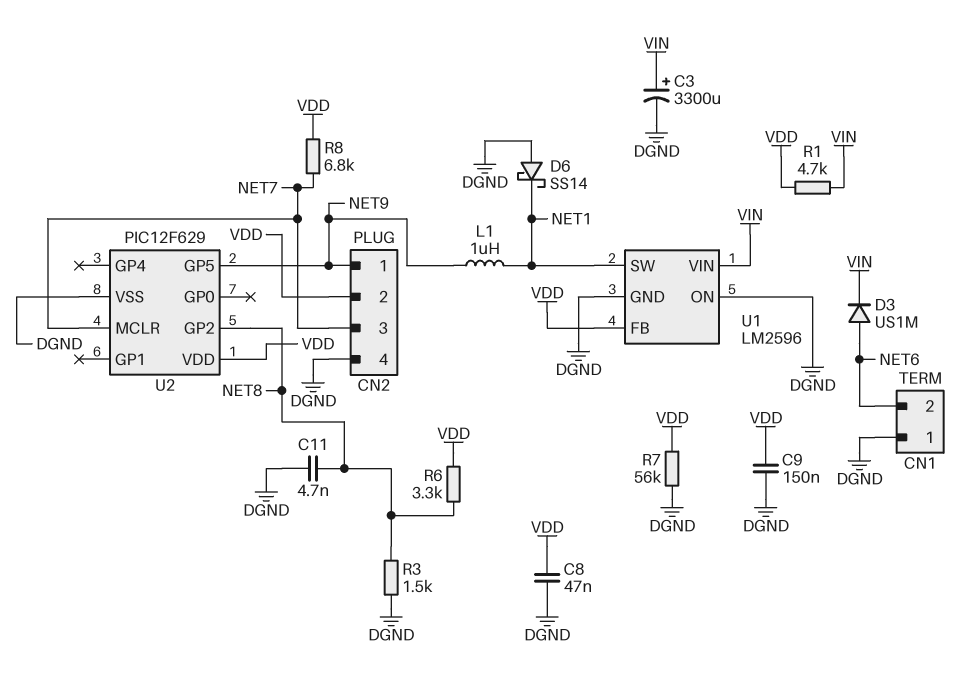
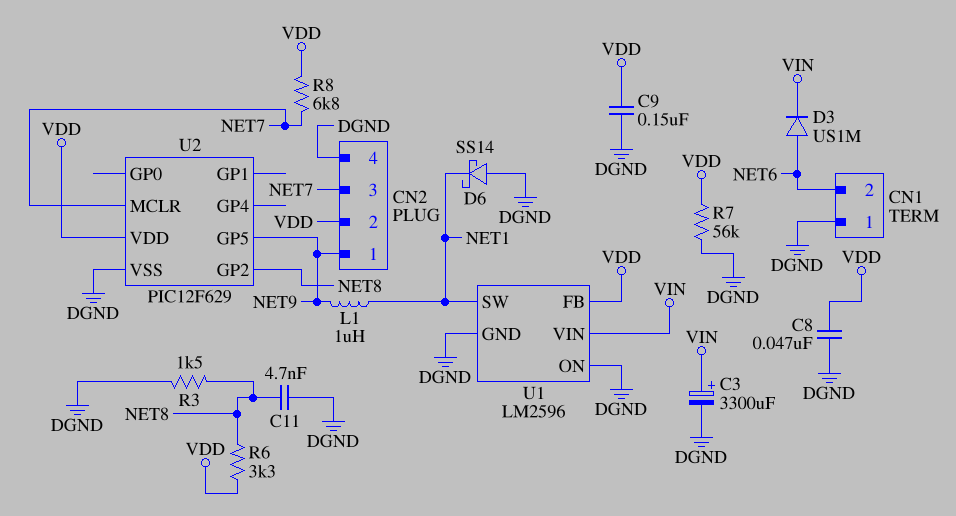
R1: 4.7k (VDD, VIN) -> none

